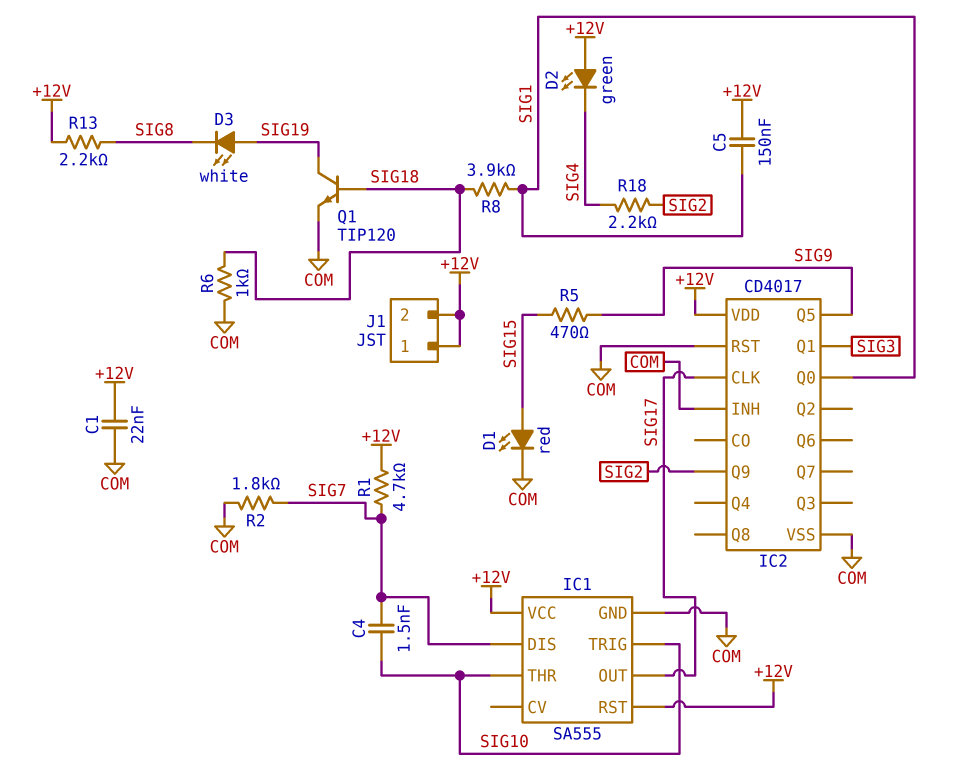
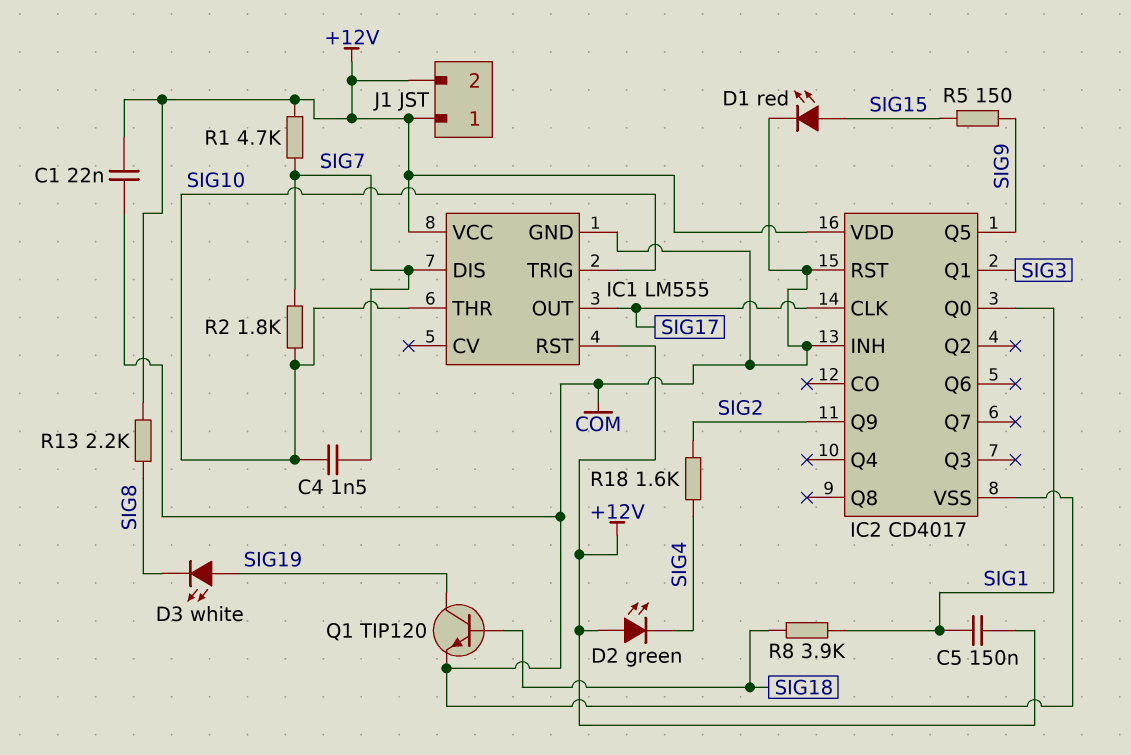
IC1: SA555 -> LM555
R2: 1.8k (COM, SIG7) -> 1.8k (SIG7, SIG10)
R5: 470 (SIG9, SIG15) -> 150 (SIG9, SIG15)
R6: 1k (COM, SIG18) -> none
R18: 2.2k (SIG2, SIG4) -> 1.6k (SIG2, SIG4)

